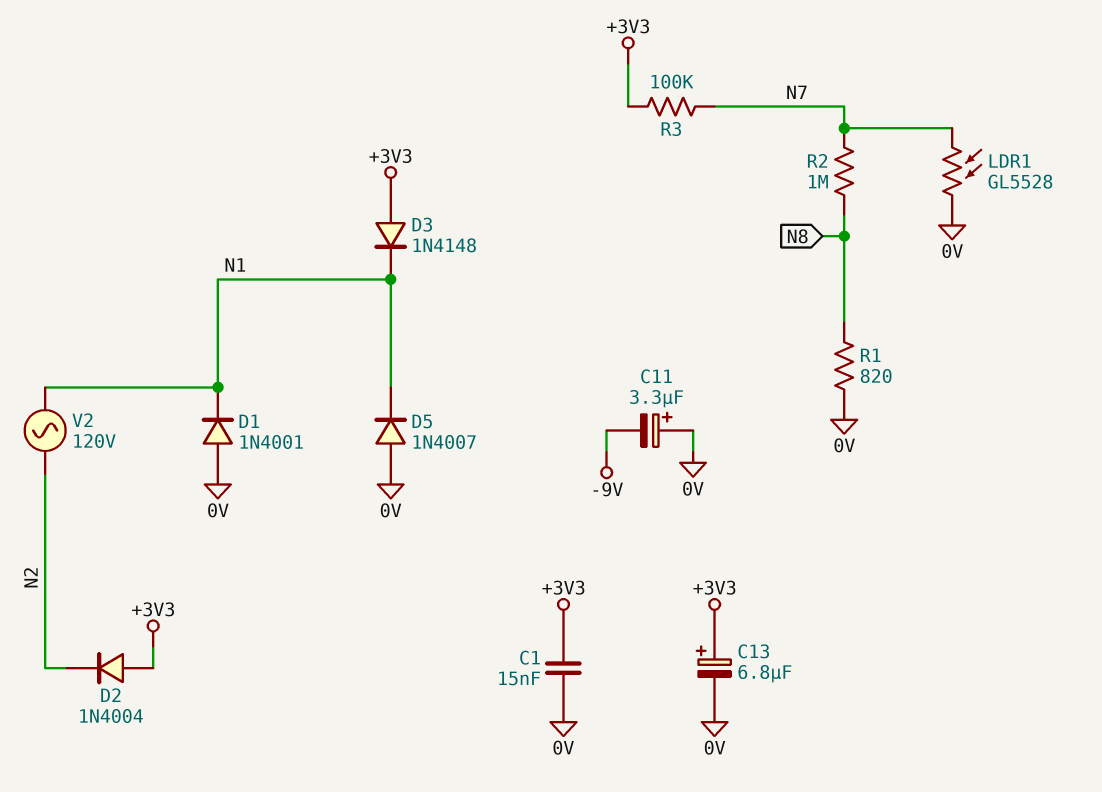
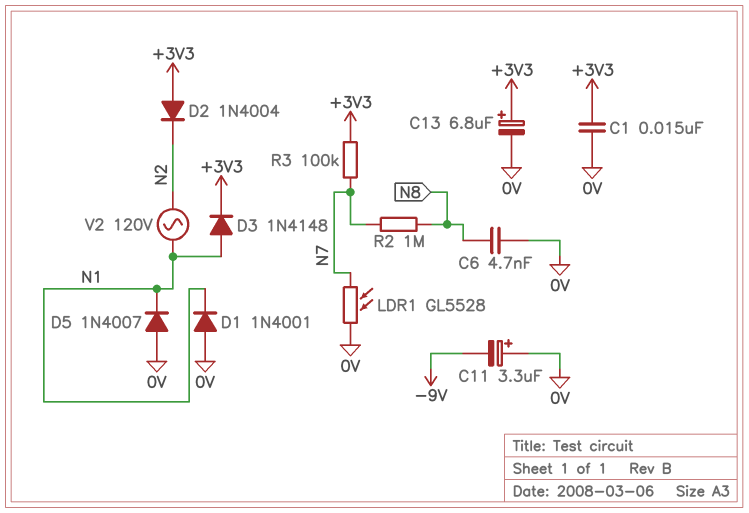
C6: none -> 4.7nF (0V, N8)
D3: diode 1N4148 (A +3V3, K N1) -> diode 1N4148 (A N1, K +3V3)
R1: 820 (0V, N8) -> none

